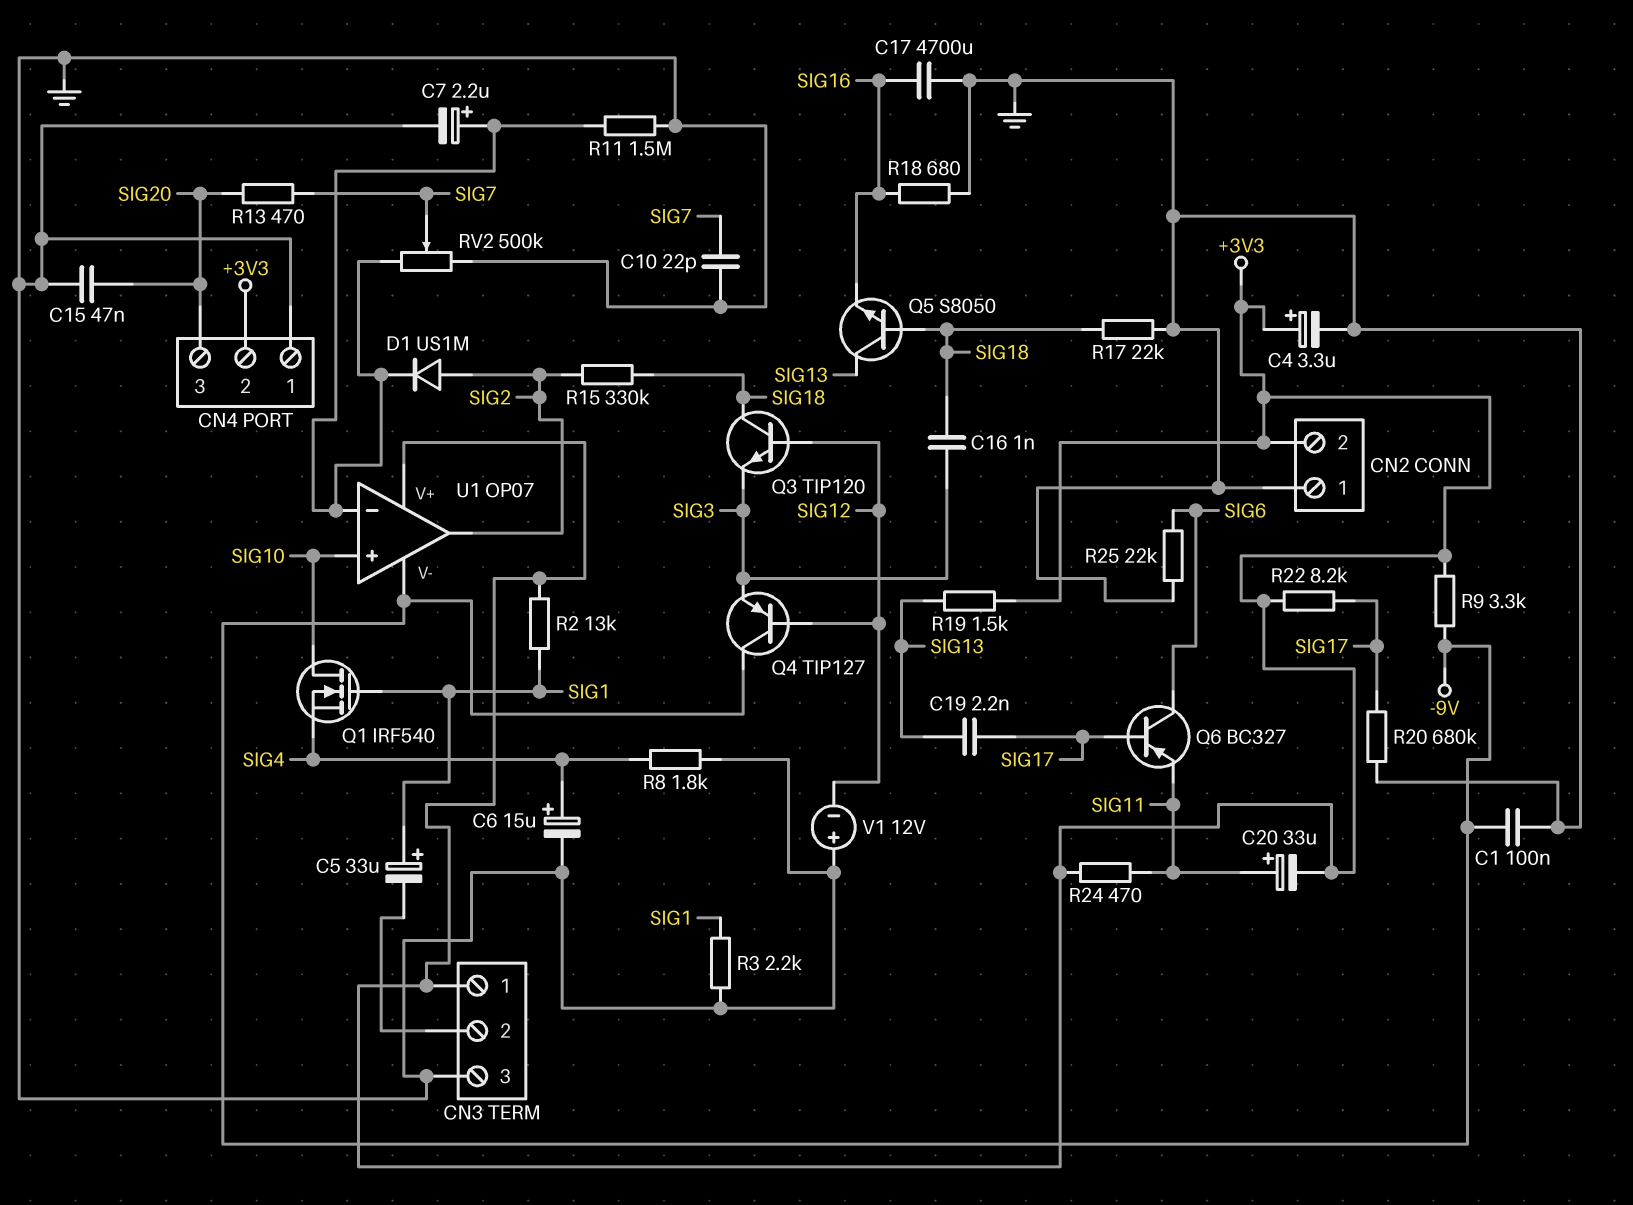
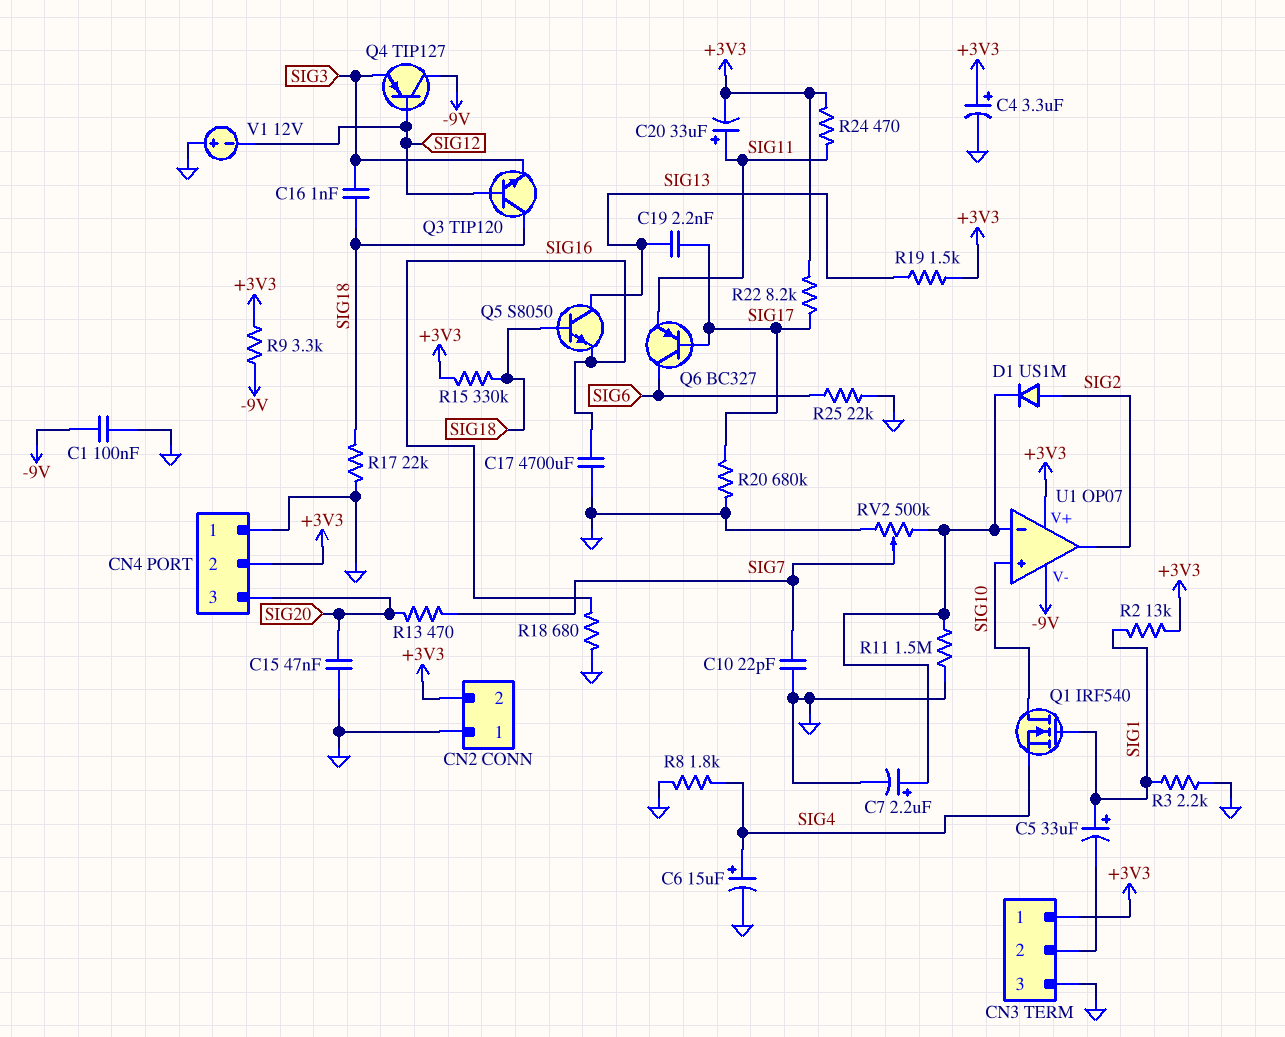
R15: 330k (SIG2, SIG18) -> 330k (+3V3, SIG18)

